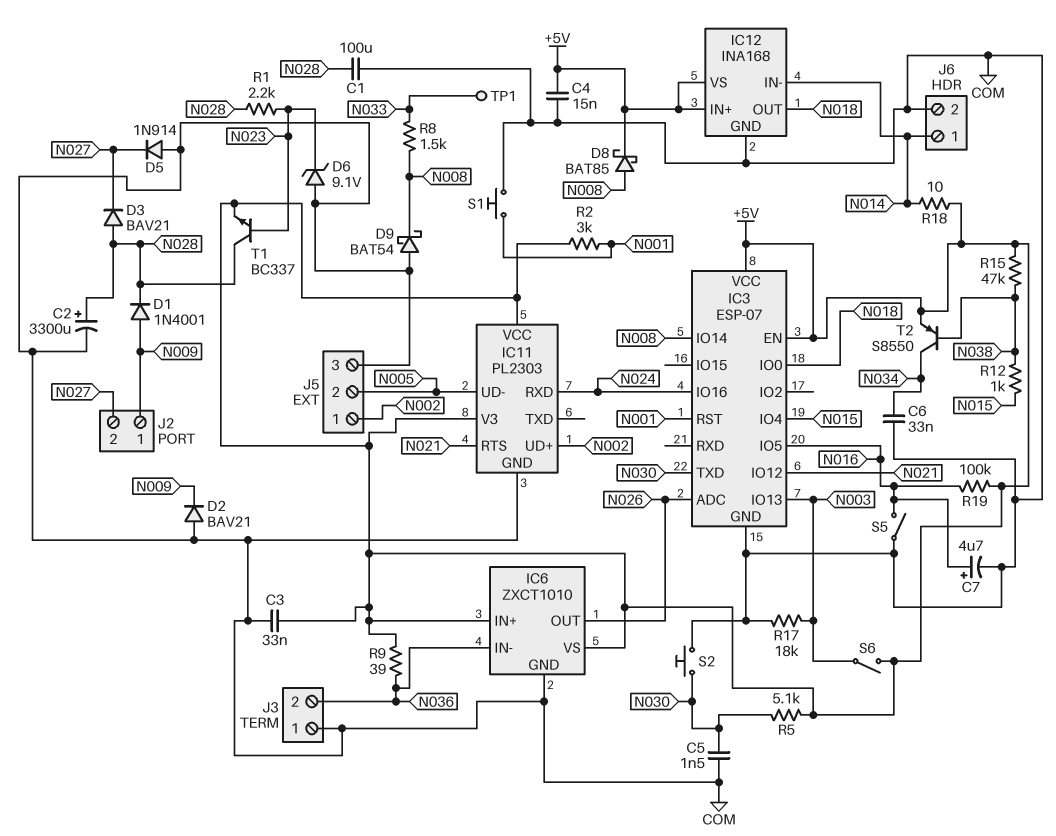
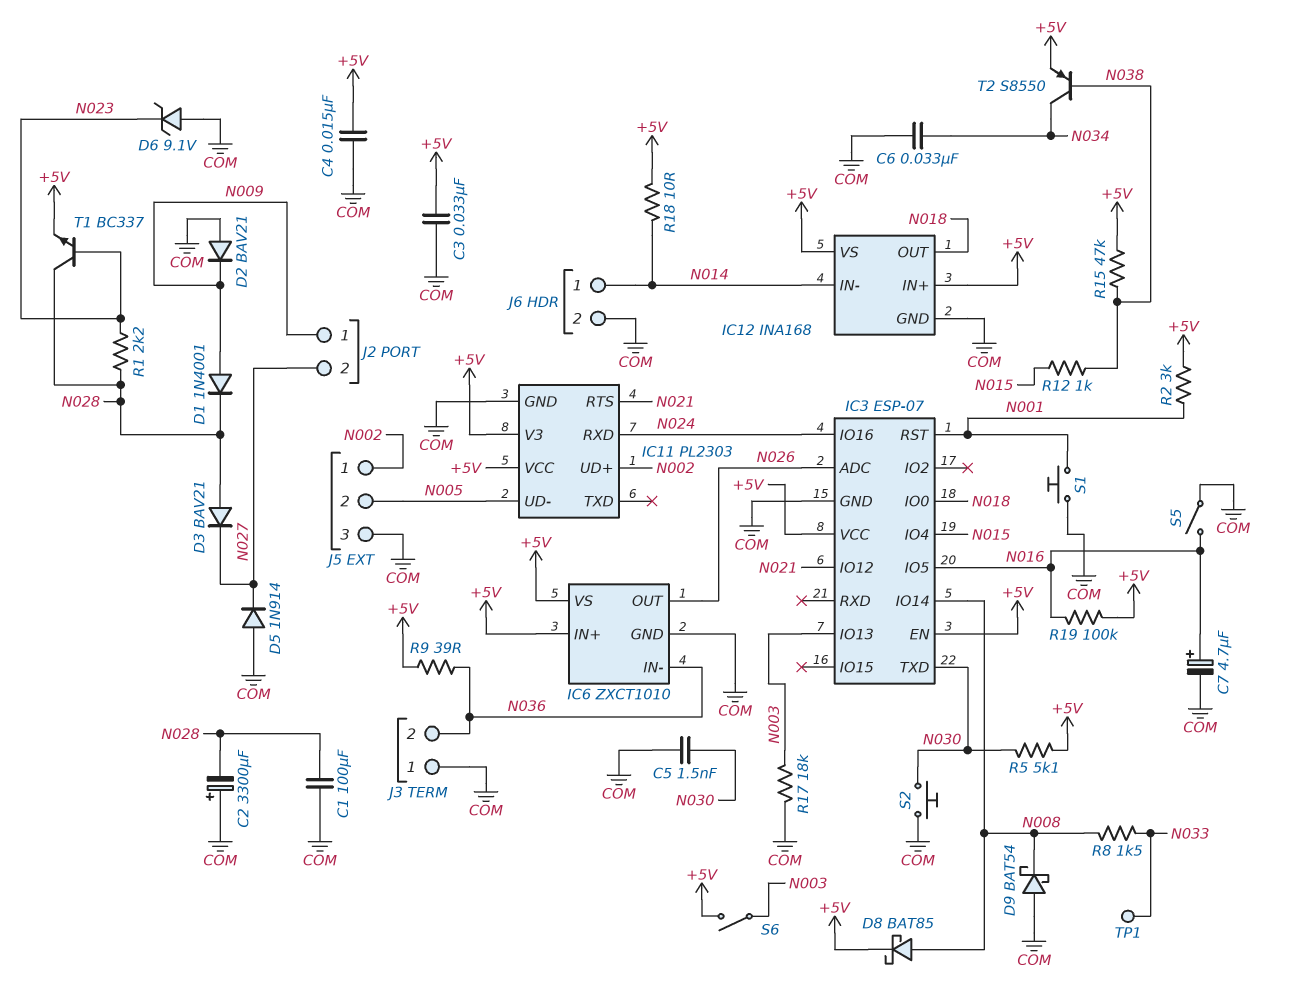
C2: 3300uF (plus N028, minus COM) -> 3300uF (plus COM, minus N028)

